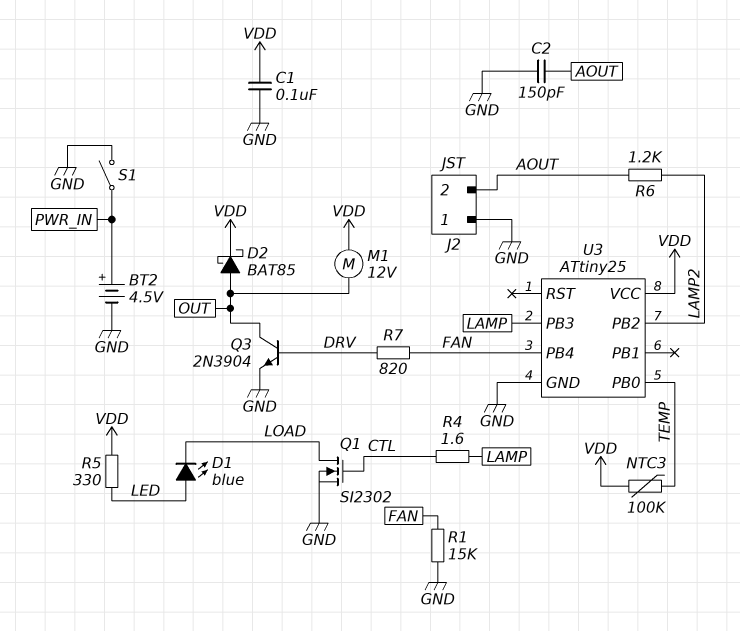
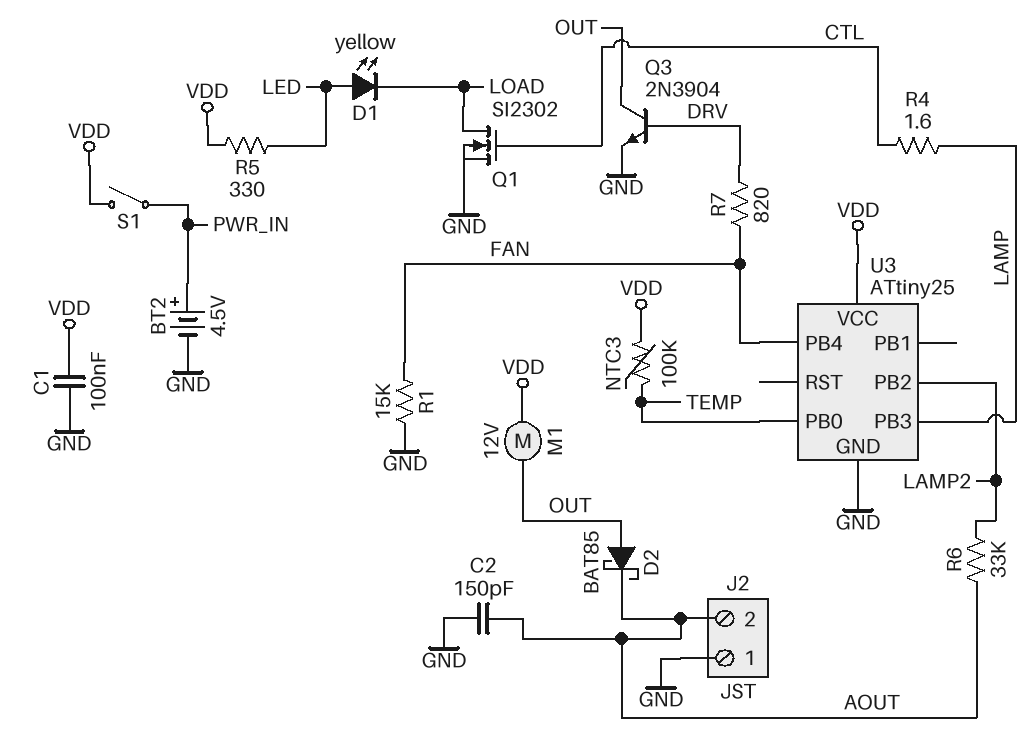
D1: LED blue (A LED, K LOAD) -> LED yellow (A LED, K LOAD)
D2: schottky BAT85 (A OUT, K VDD) -> schottky BAT85 (A OUT, K AOUT)
R6: 1.2k (AOUT, LAMP2) -> 33k (AOUT, LAMP2)
S1: switch (GND, PWR_IN) -> switch (PWR_IN, VDD)

